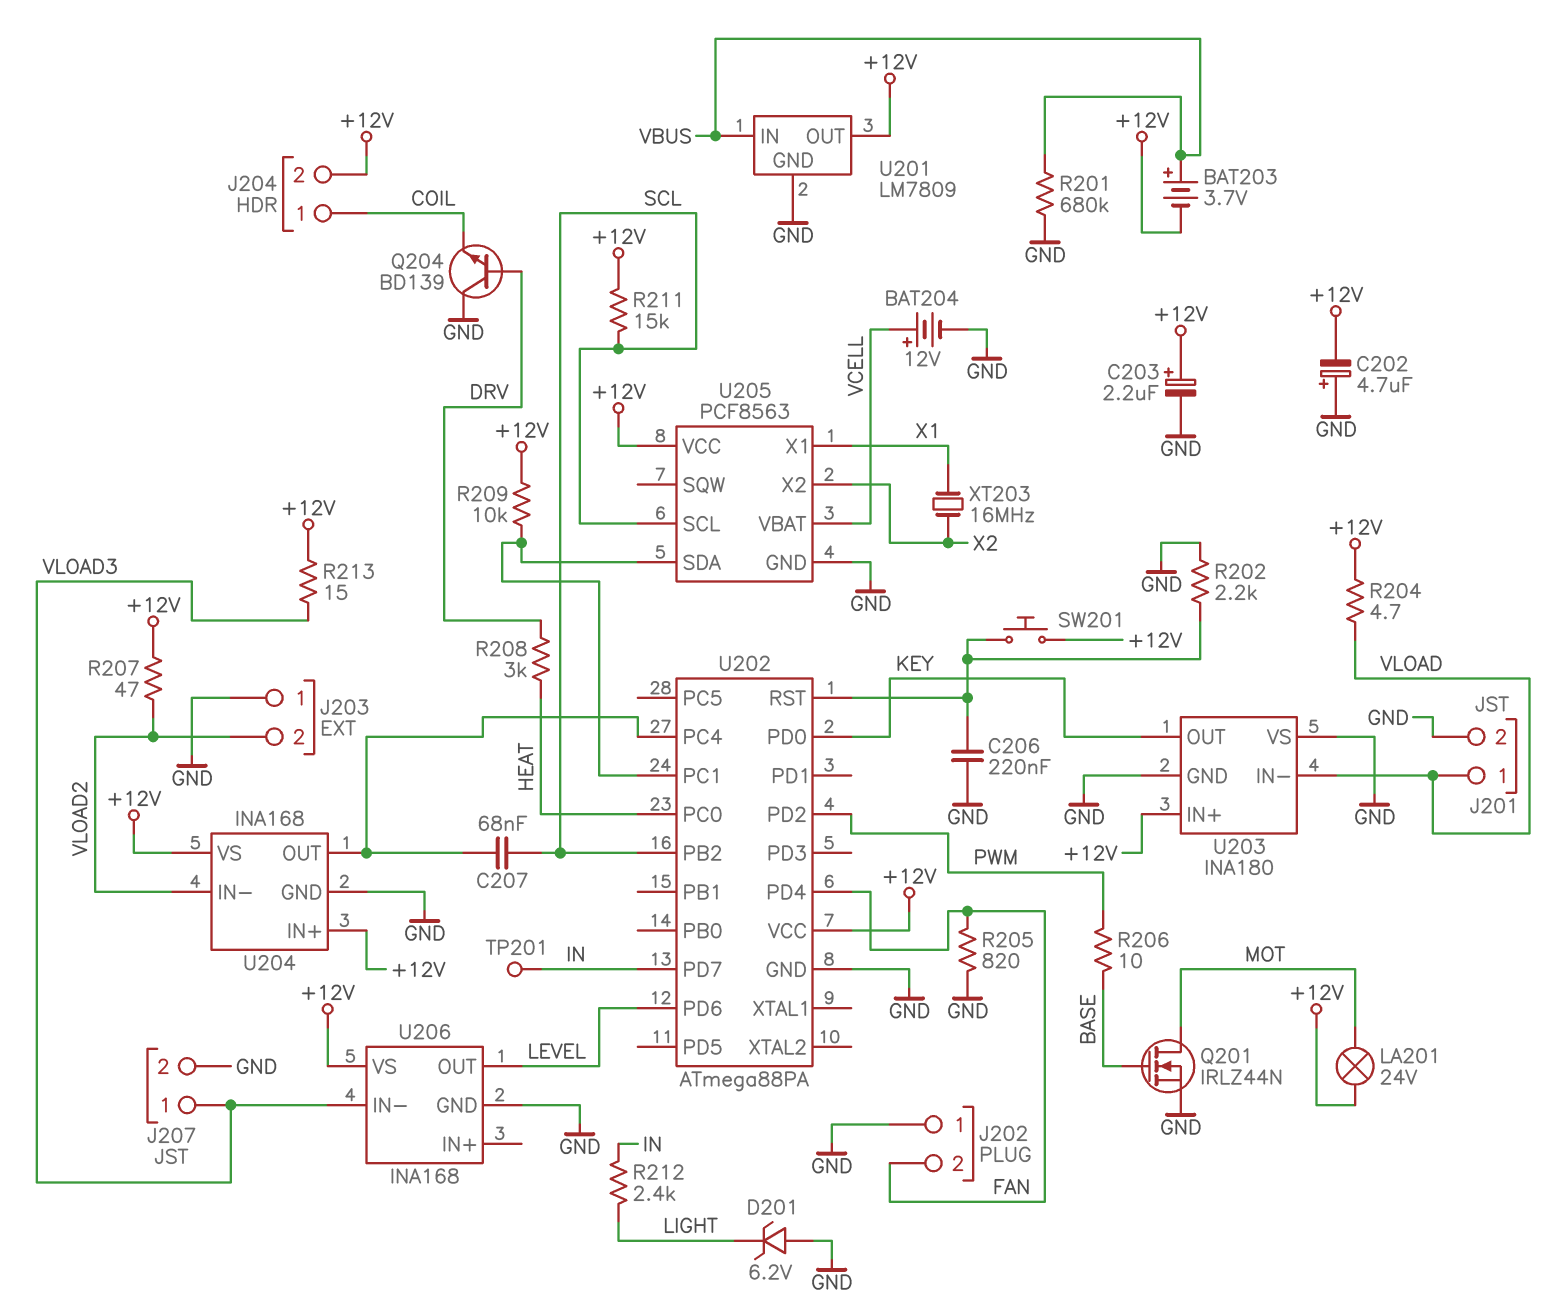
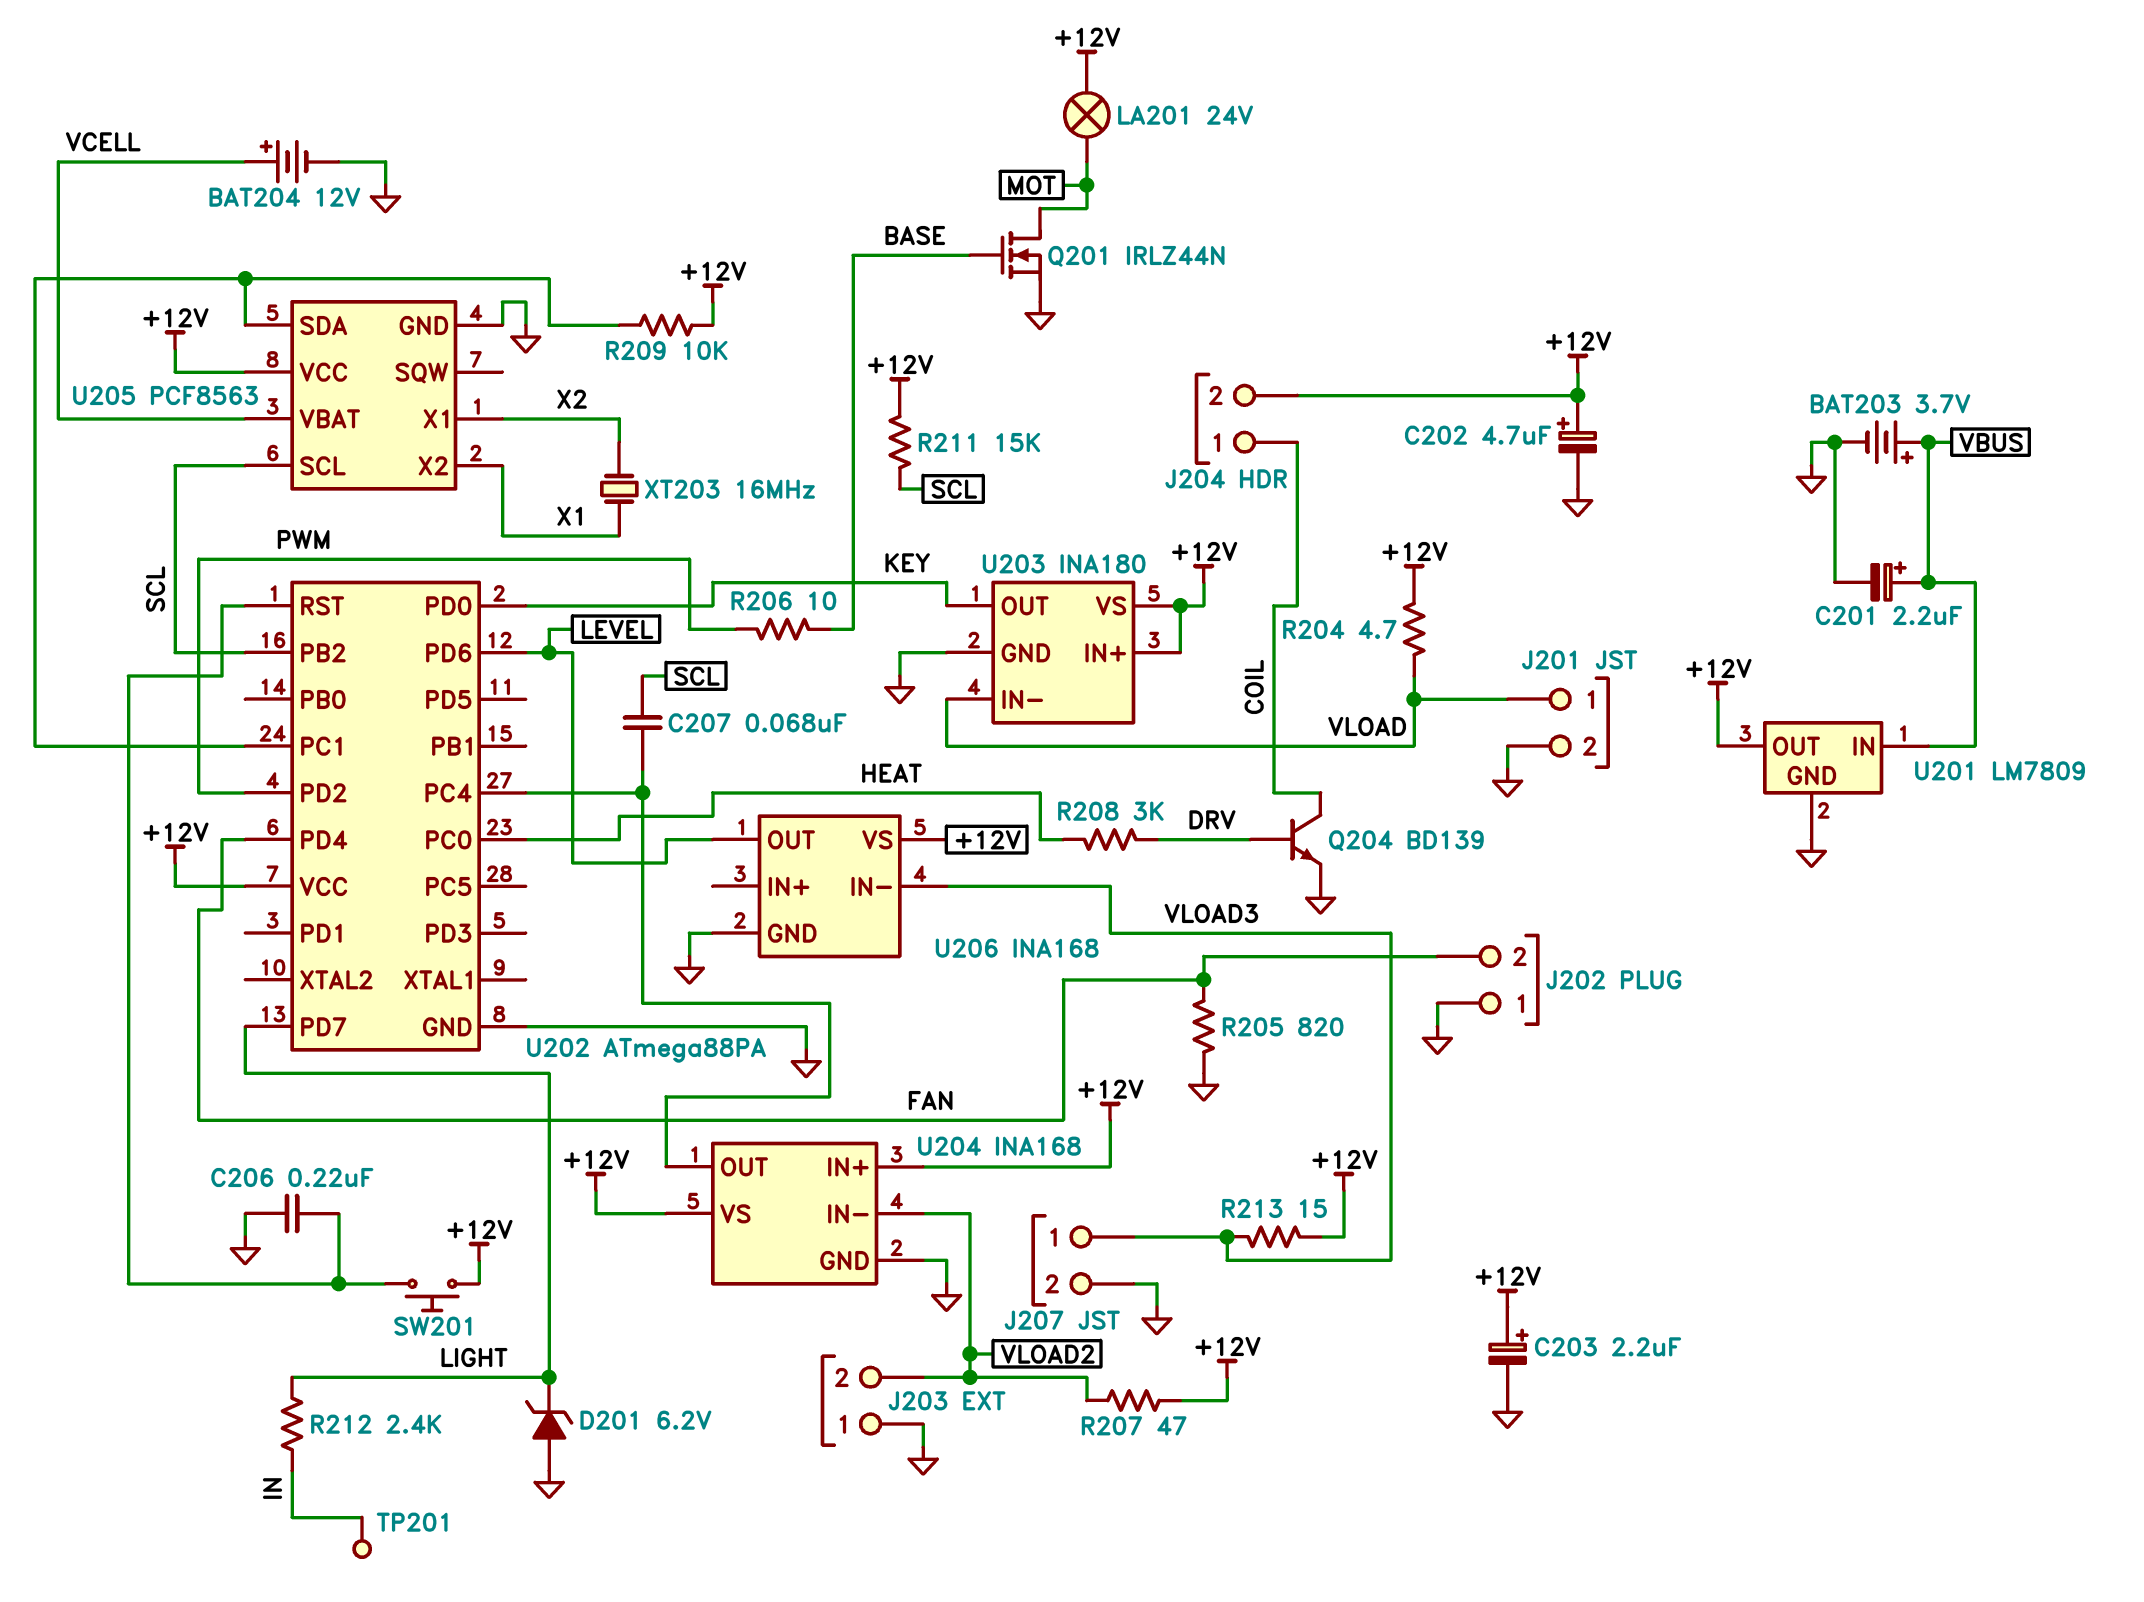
BAT203: 3.7V (plus VBUS, minus +12V) -> 3.7V (plus VBUS, minus GND)
C201: none -> 2.2uF (plus VBUS, minus GND)
C202: 4.7uF (plus GND, minus +12V) -> 4.7uF (plus +12V, minus GND)
Q204: NPN BD139 (B DRV, C GND, E COIL) -> NPN BD139 (B DRV, C COIL, E GND)
R201: 680k (GND, VBUS) -> none
R202: 2.2k (GND, U202/RST) -> none
U202 pin PD7: IN -> LIGHT
U203 pin VS: GND -> +12V
U205 pin X1: X1 -> X2
U205 pin X2: X2 -> X1

